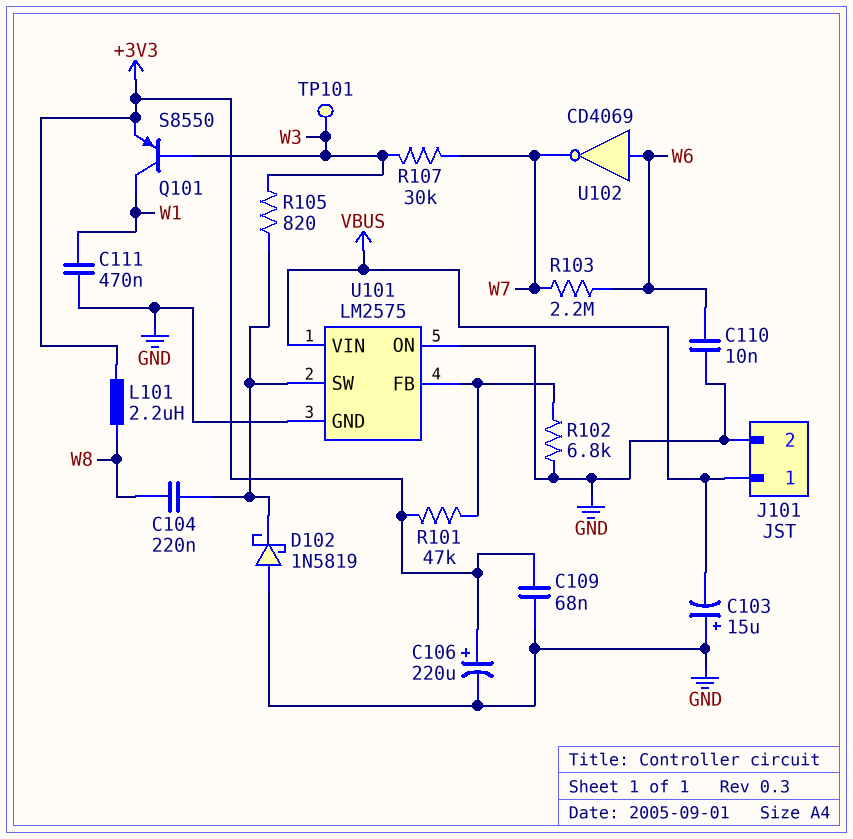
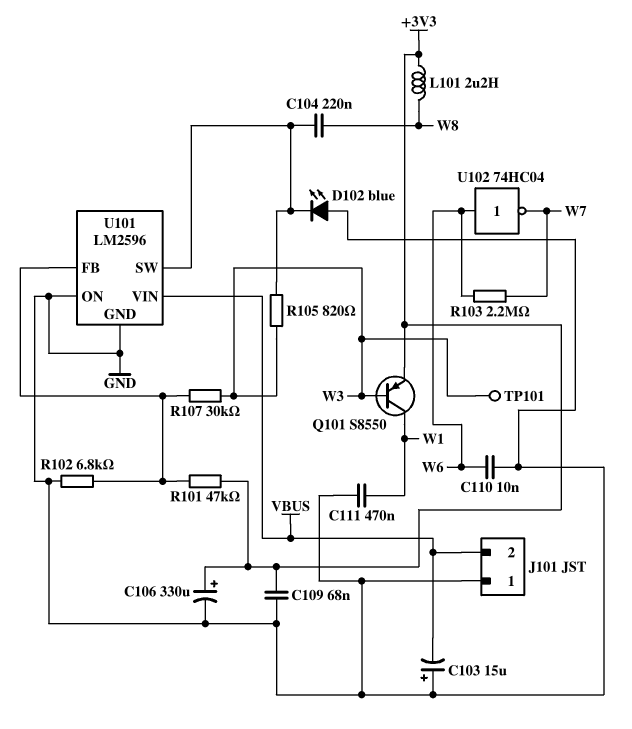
C106: 220uF (plus +3V3, minus GND) -> 330uF (plus +3V3, minus GND)
D102: schottky 1N5819 (A GND, K U101/SW) -> LED blue (A GND, K U101/SW)
J101 pin 1: VBUS -> GND
J101 pin 2: GND -> VBUS
R107: 30k (W3, W7) -> 30k (U101/FB, W3)
U101: LM2575 -> LM2596
U102: NOT CD4069 (in W6, out W7) -> NOT 74HC04 (in W6, out W7)

